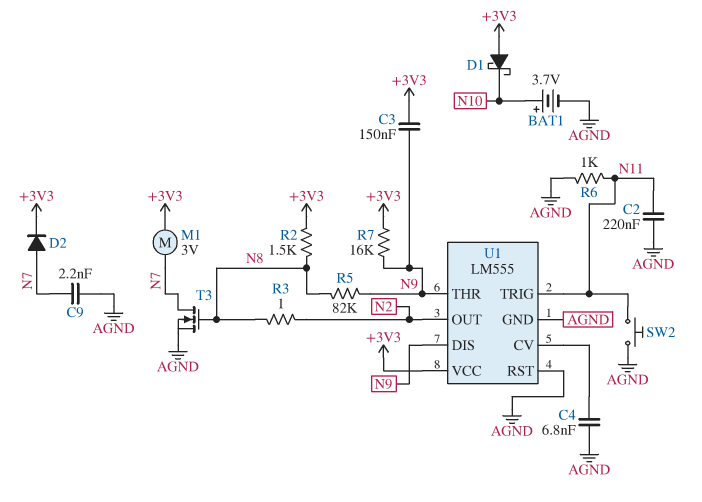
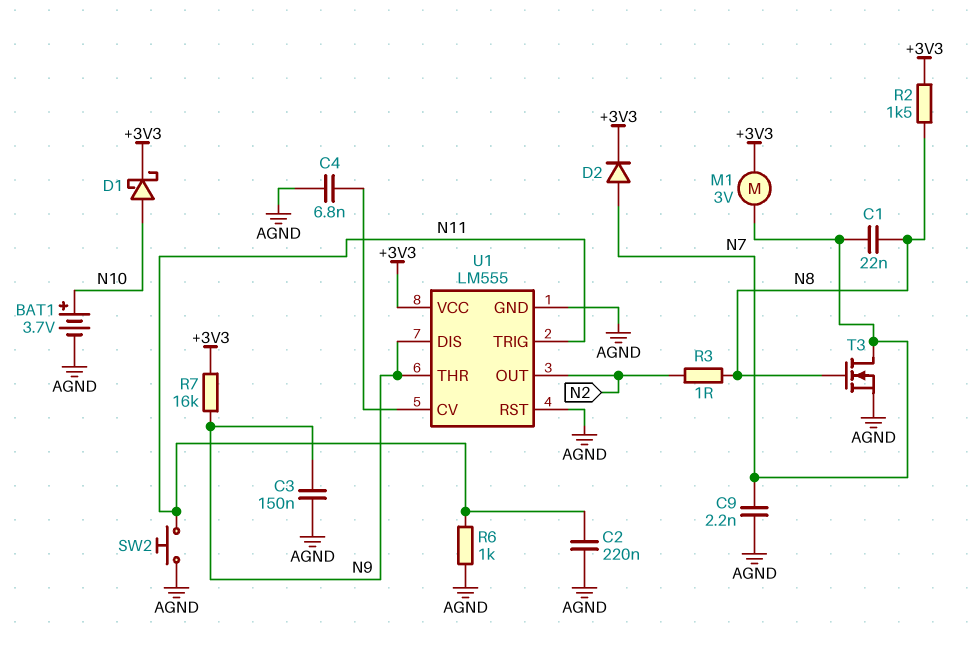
C1: none -> 22nF (N7, N8)
C3: 150nF (+3V3, N9) -> 150nF (AGND, N9)
D1: schottky (A +3V3, K N10) -> schottky (A N10, K +3V3)
R5: 82k (N8, N9) -> none

